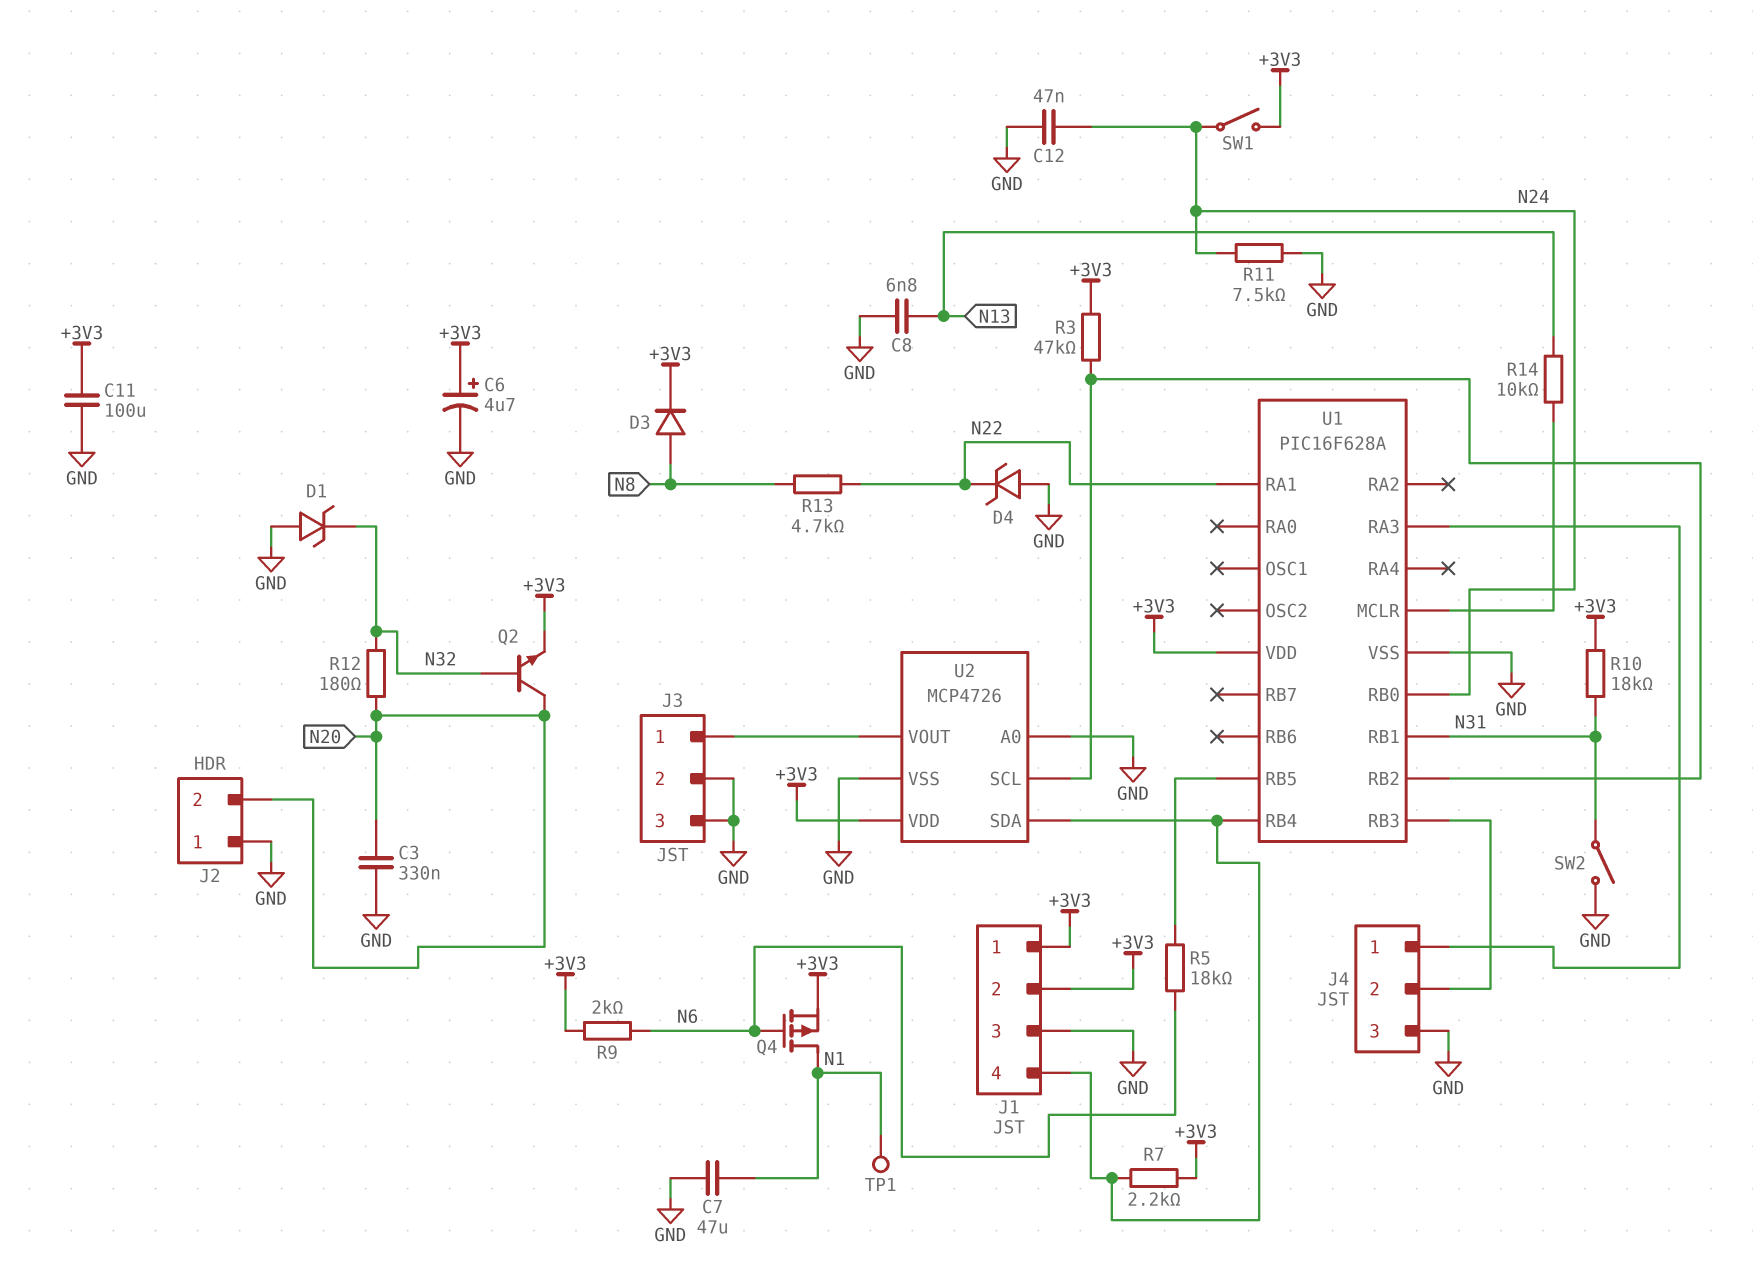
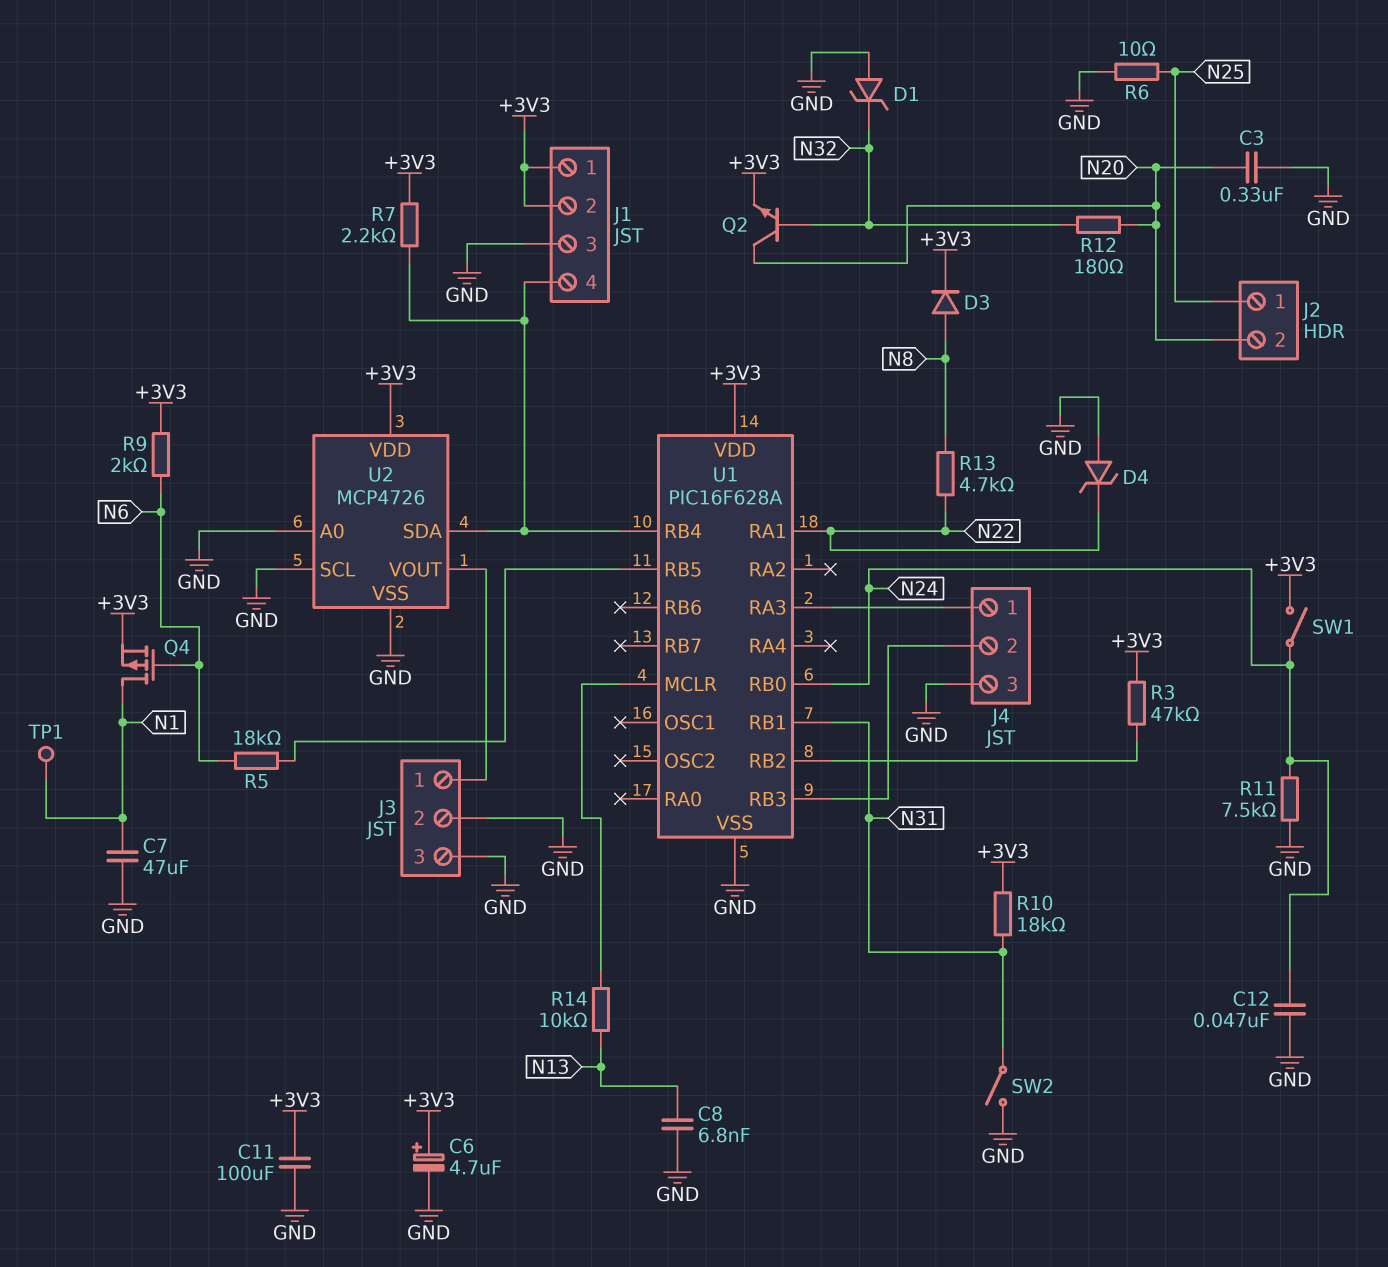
J2 pin 1: GND -> N25
R6: none -> 10 (GND, N25)
U2 pin SCL: U1/RB2 -> GND

